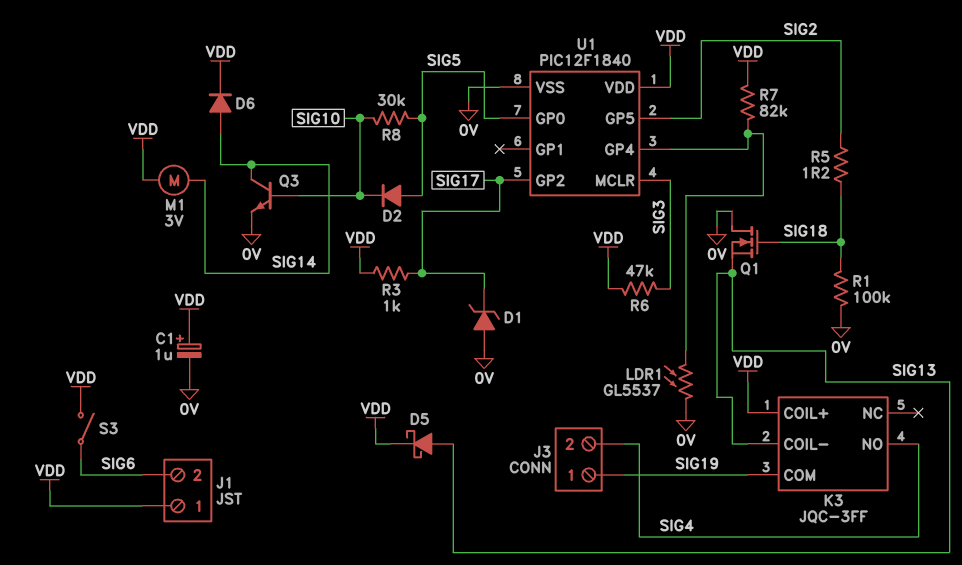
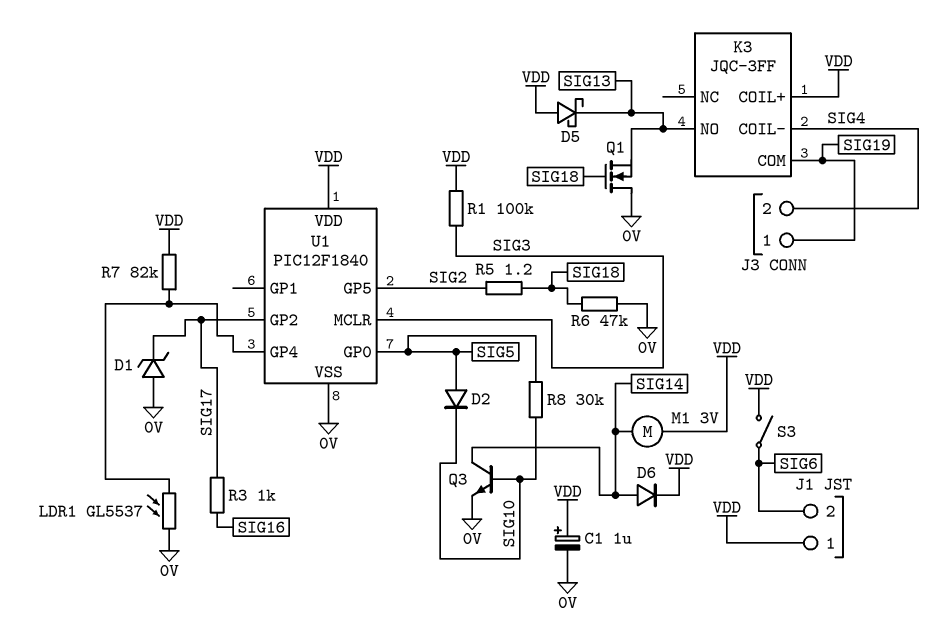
D5: schottky (A SIG13, K VDD) -> schottky (A VDD, K SIG13)
K3 pin COIL-: SIG13 -> SIG4
K3 pin NO: SIG4 -> SIG13
R1: 100k (0V, SIG18) -> 100k (SIG3, VDD)
R3: 1k (SIG17, VDD) -> 1k (SIG16, SIG17)
R6: 47k (SIG3, VDD) -> 47k (0V, SIG18)

